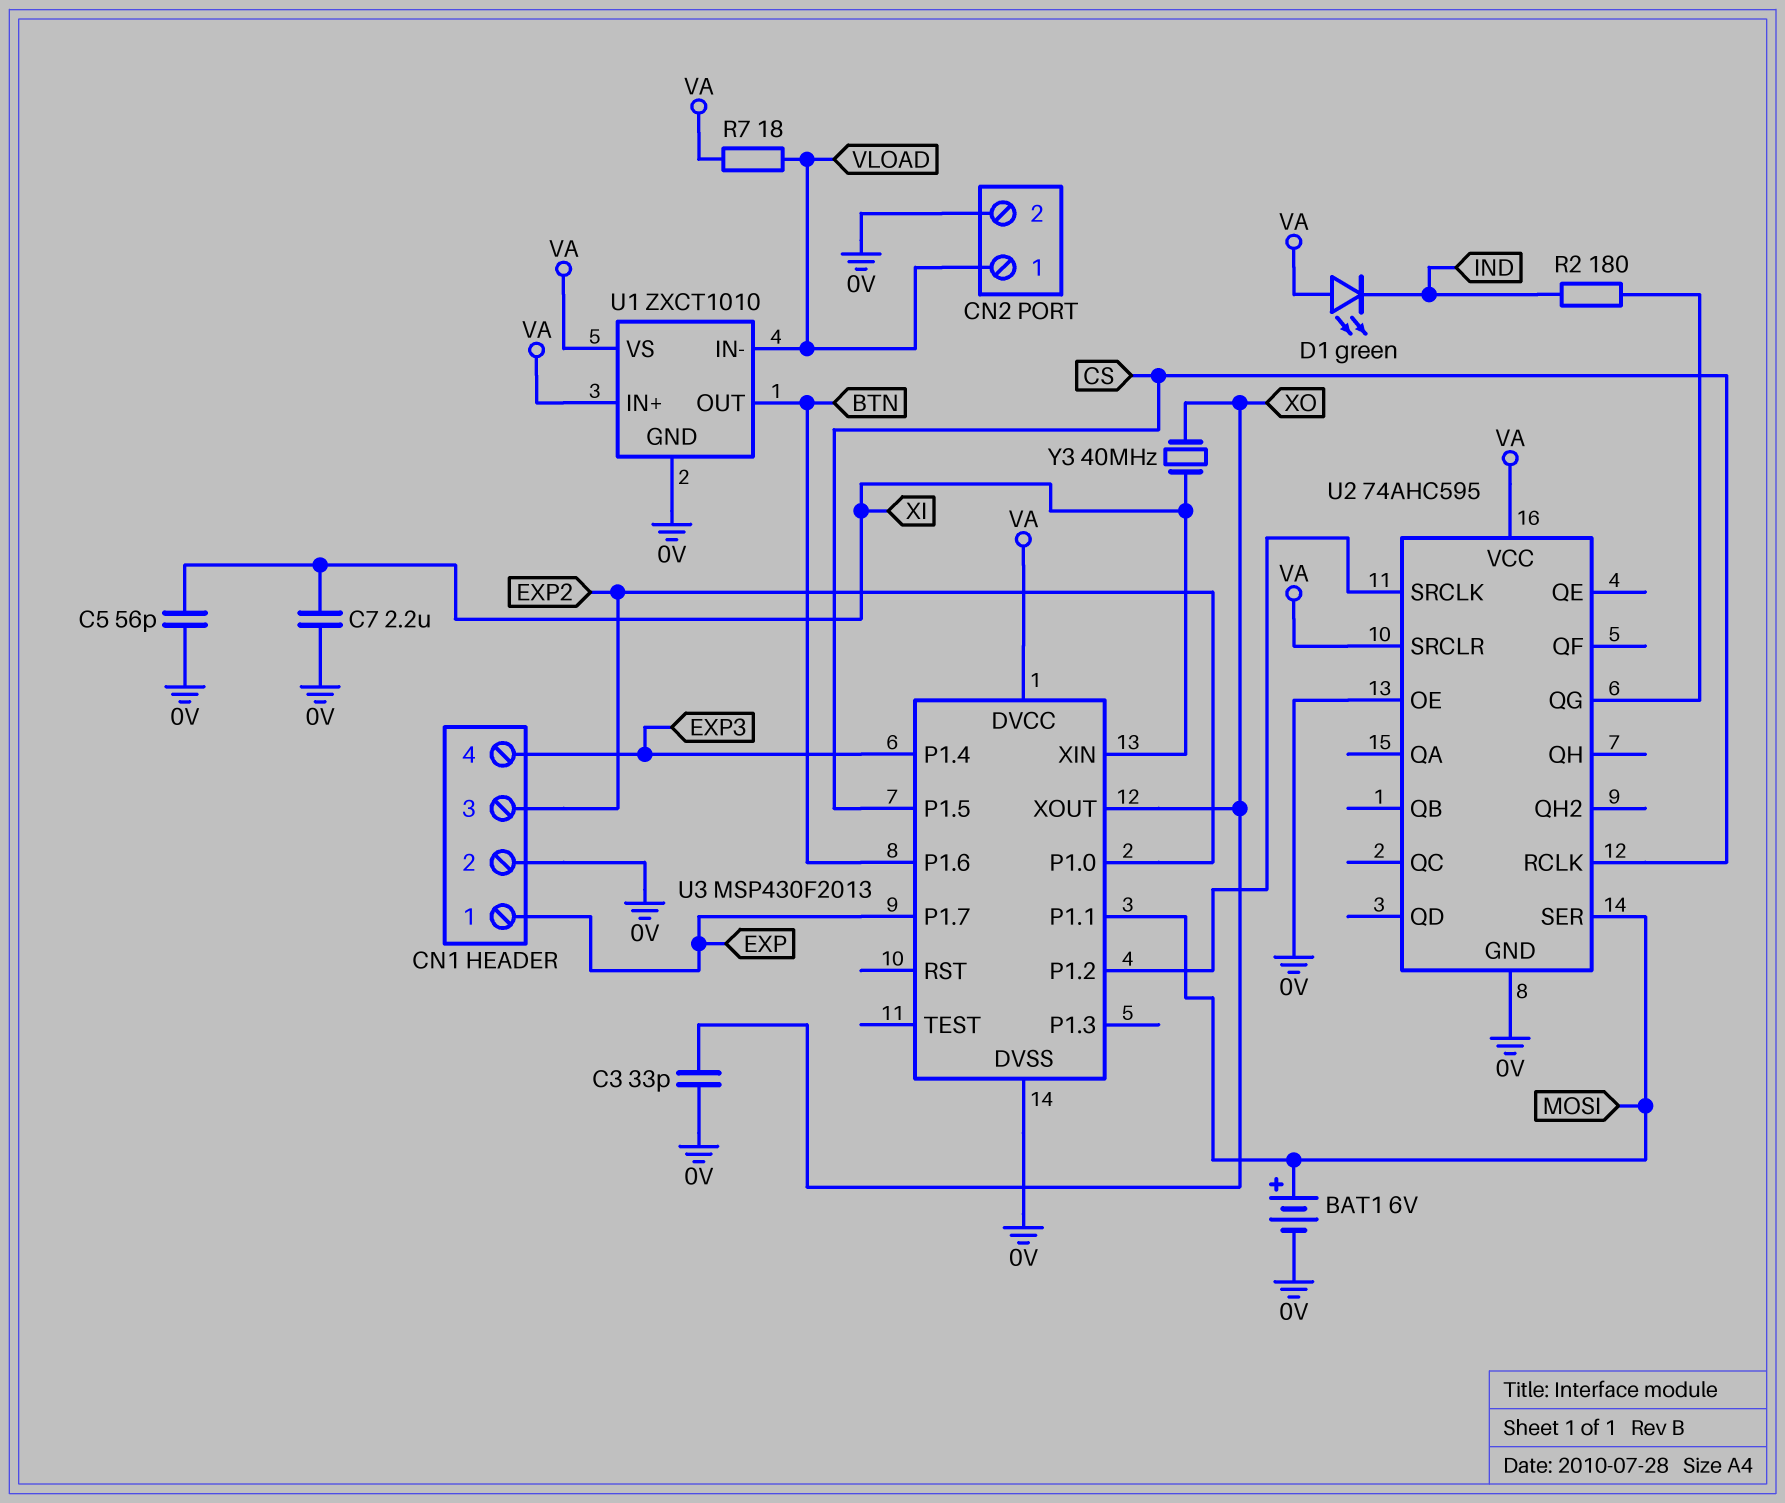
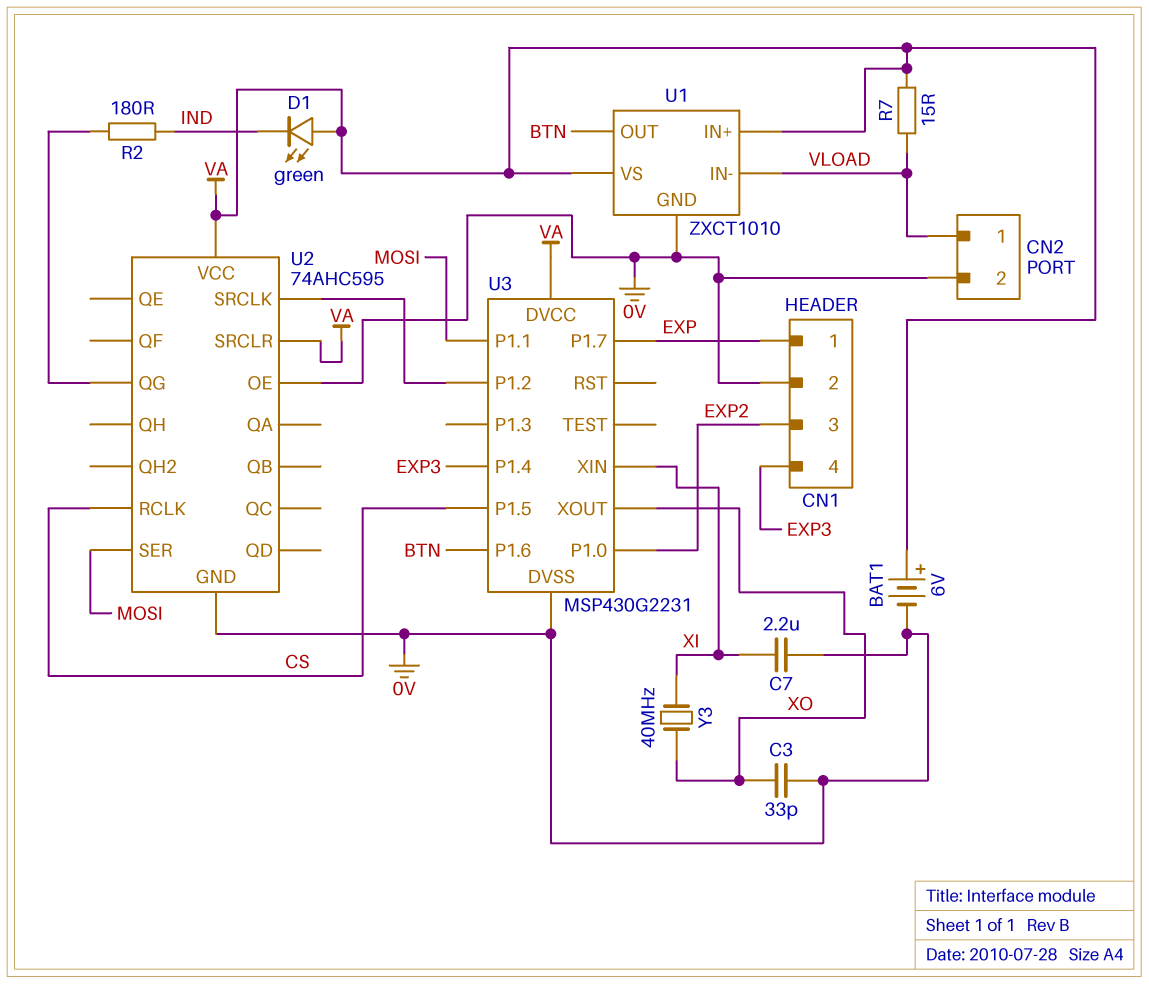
BAT1: 6V (plus MOSI, minus 0V) -> 6V (plus VA, minus 0V)
C5: 56pF (0V, XI) -> none
R7: 18 (VA, VLOAD) -> 15 (VA, VLOAD)
U3: MSP430F2013 -> MSP430G2231

